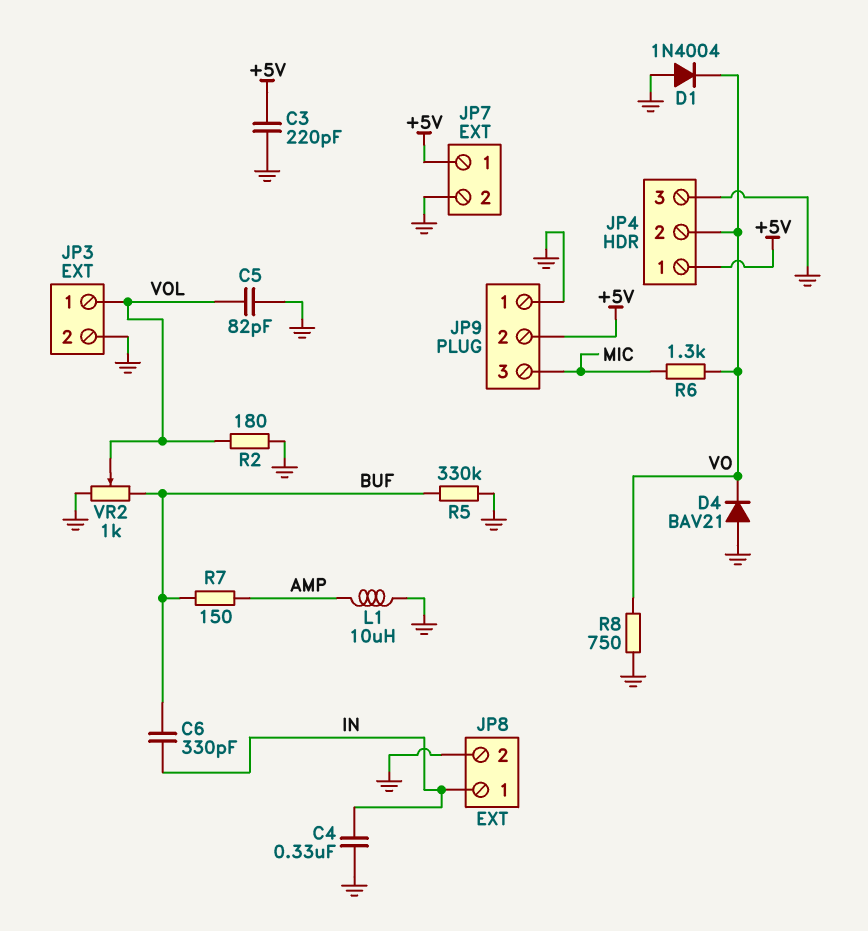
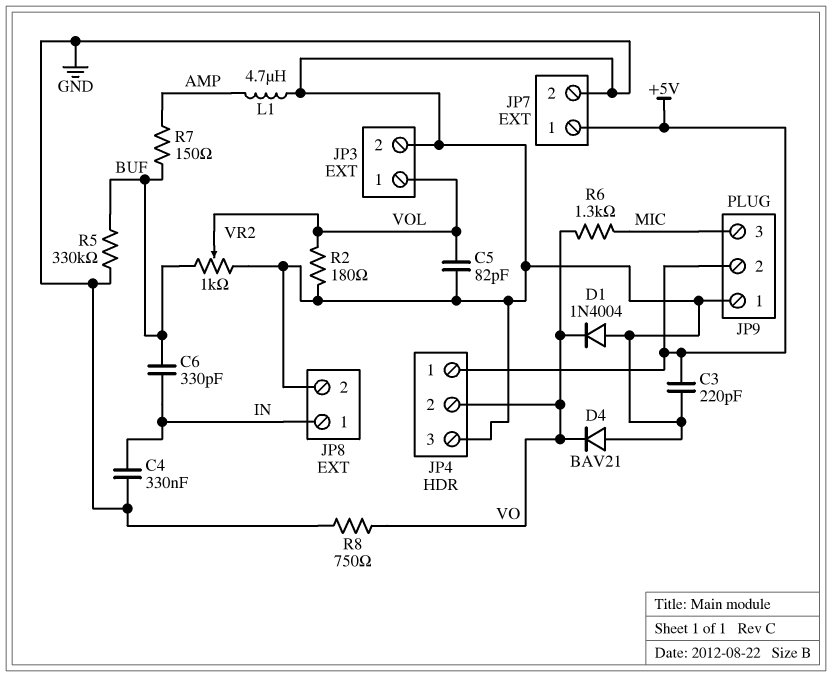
L1: 10uH (AMP, GND) -> 4.7uH (AMP, GND)

